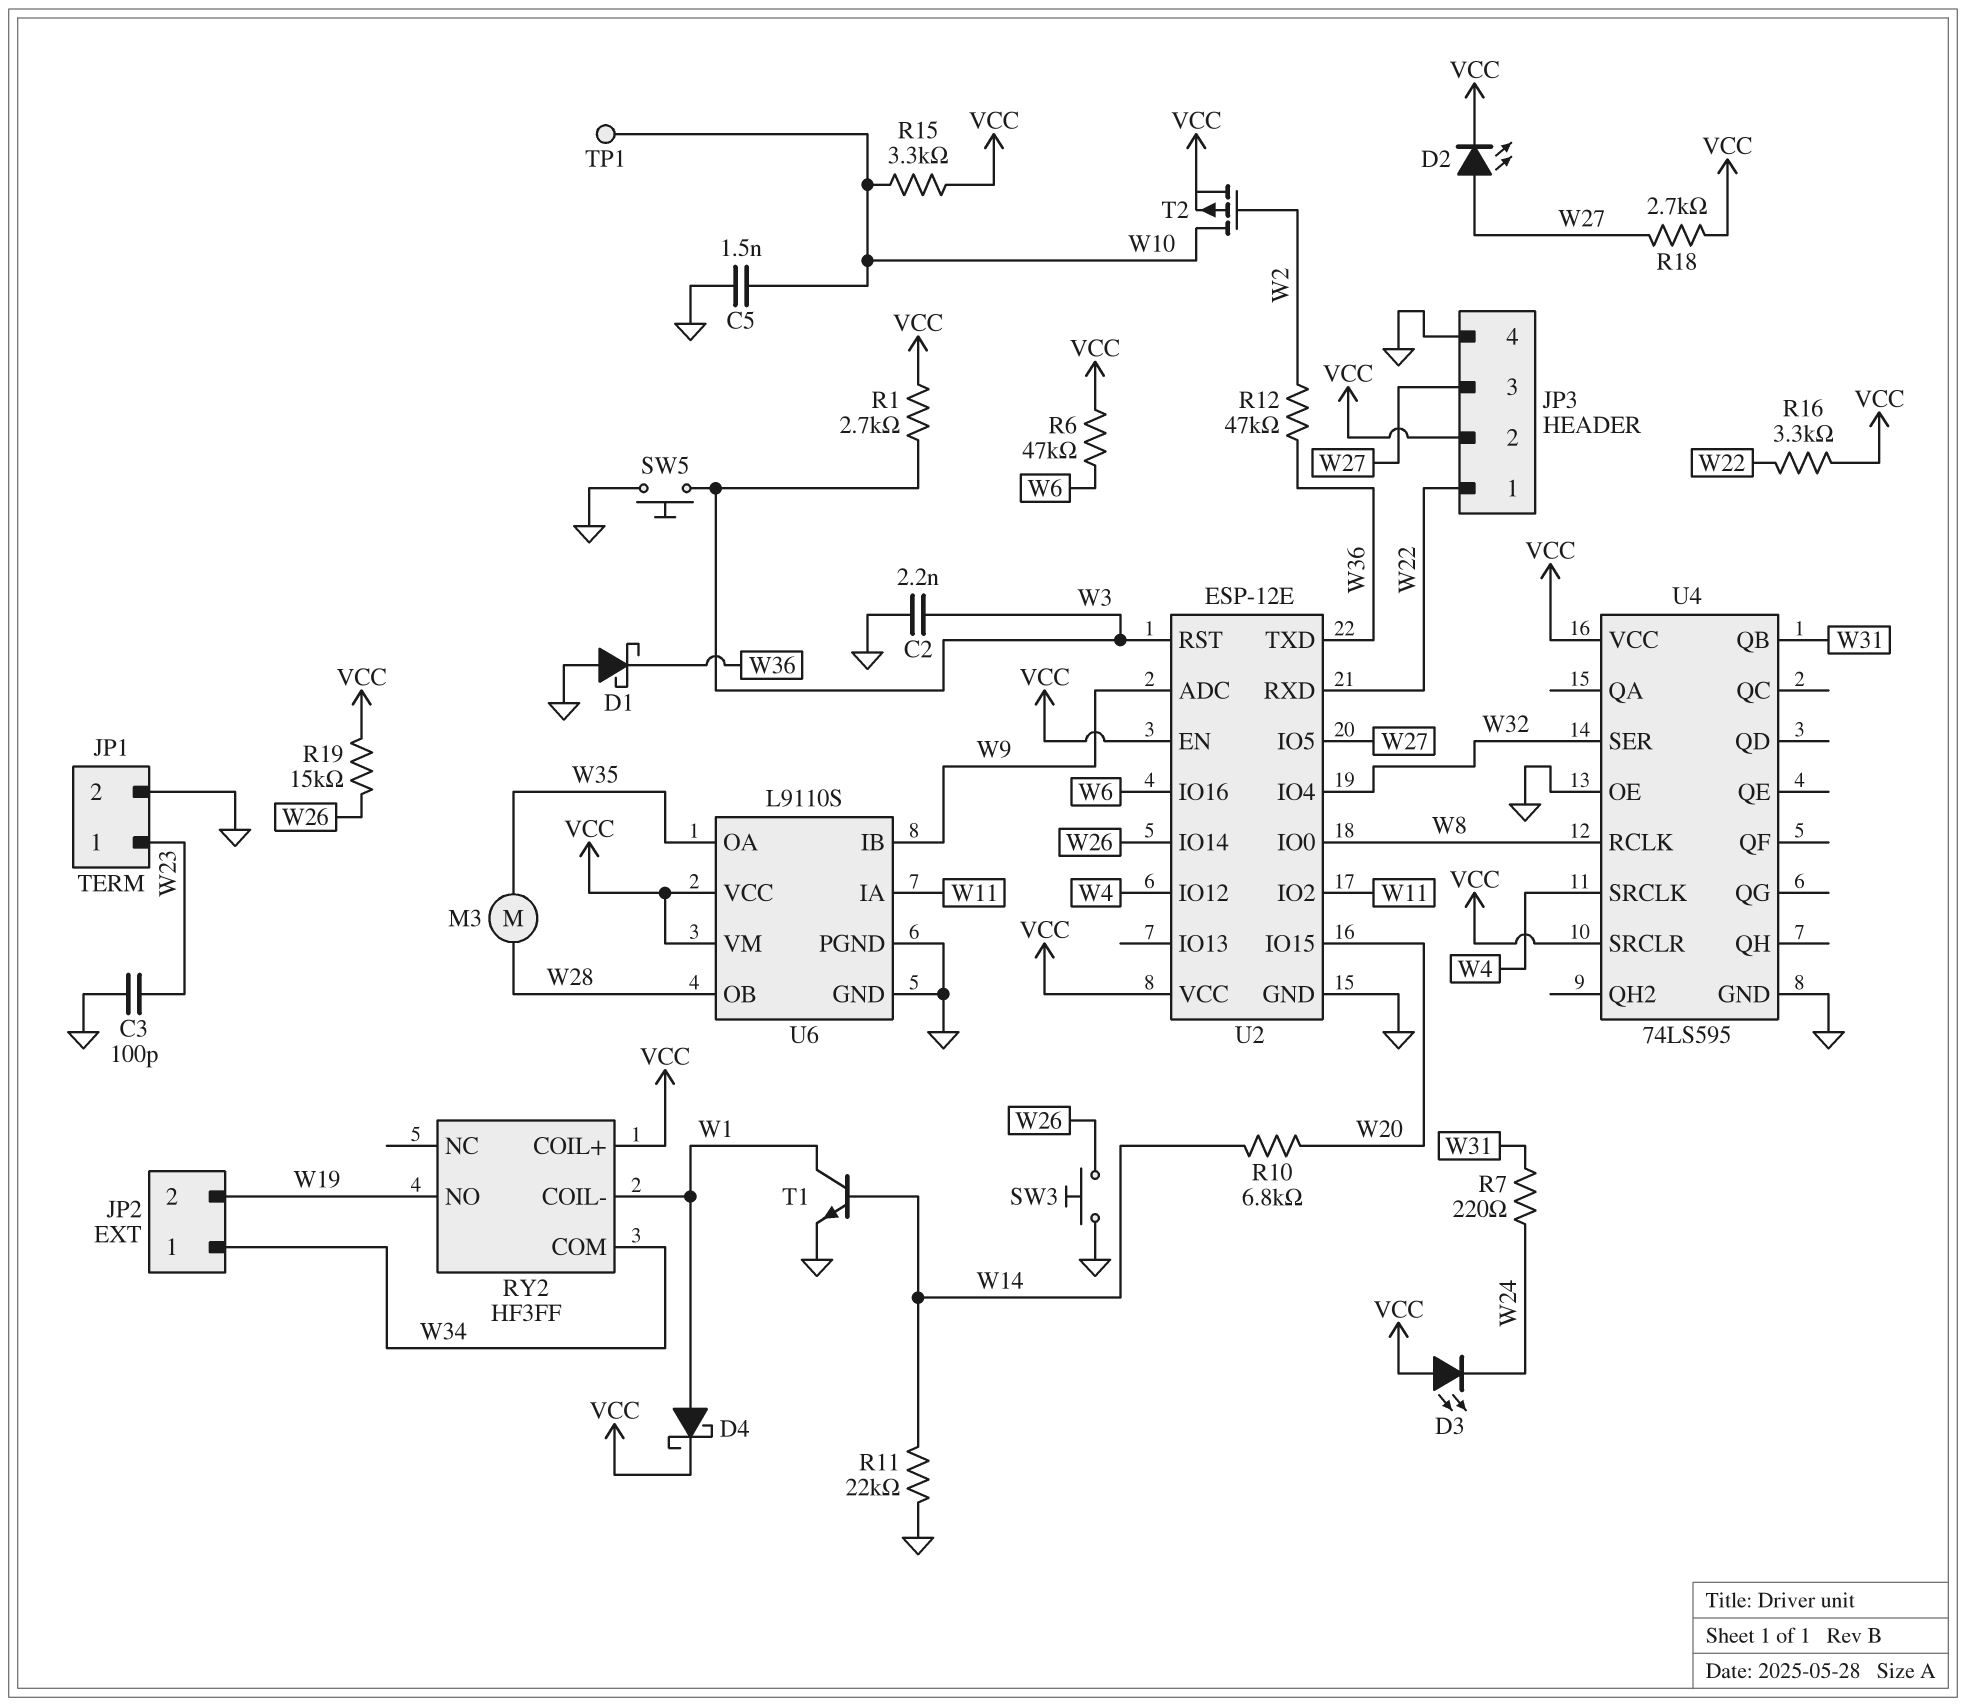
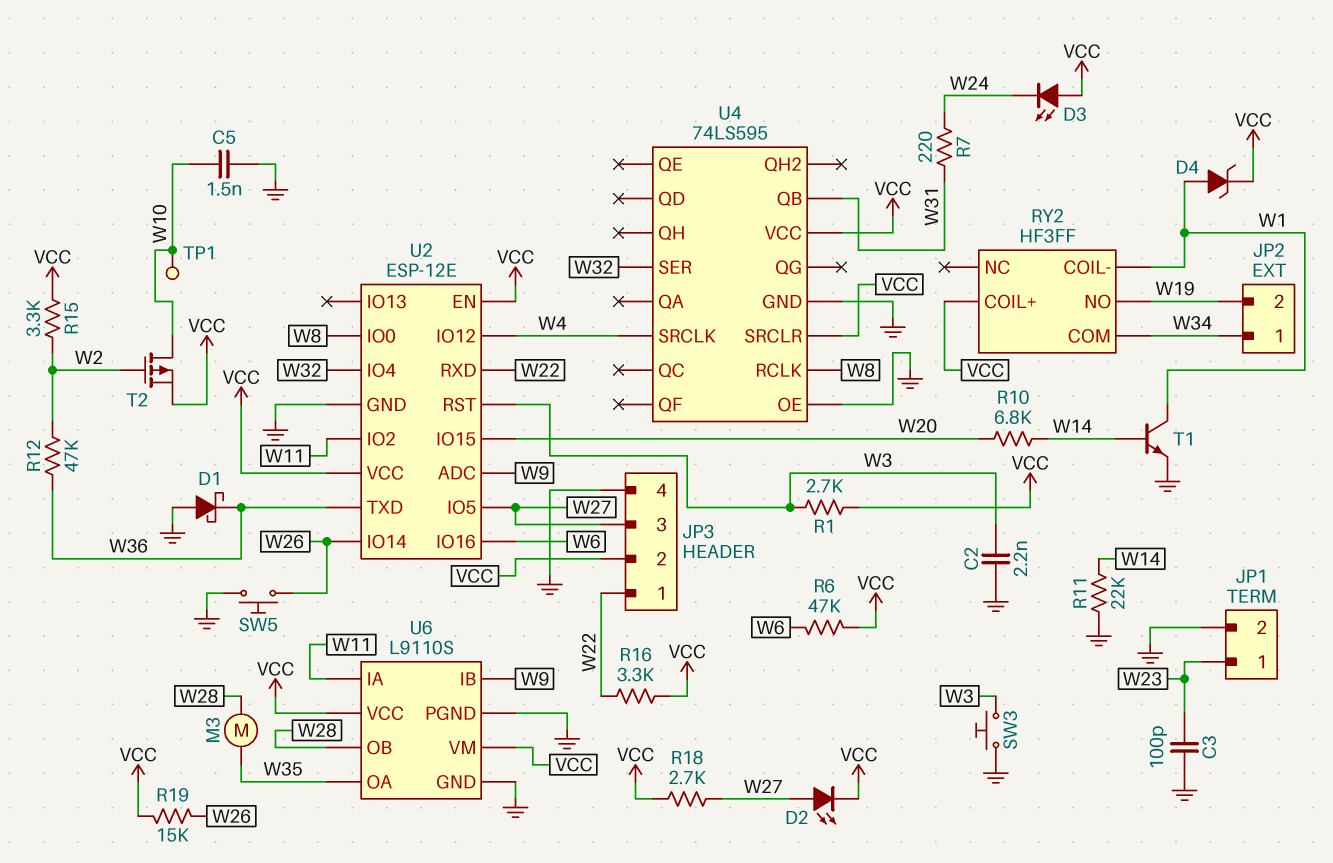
D4: schottky (A W1, K VCC) -> zener (A W1, K VCC)
R15: 3.3k (VCC, W10) -> 3.3k (VCC, W2)
SW3: button (GND, W26) -> button (GND, W3)
SW5: button (GND, W3) -> button (GND, W26)

